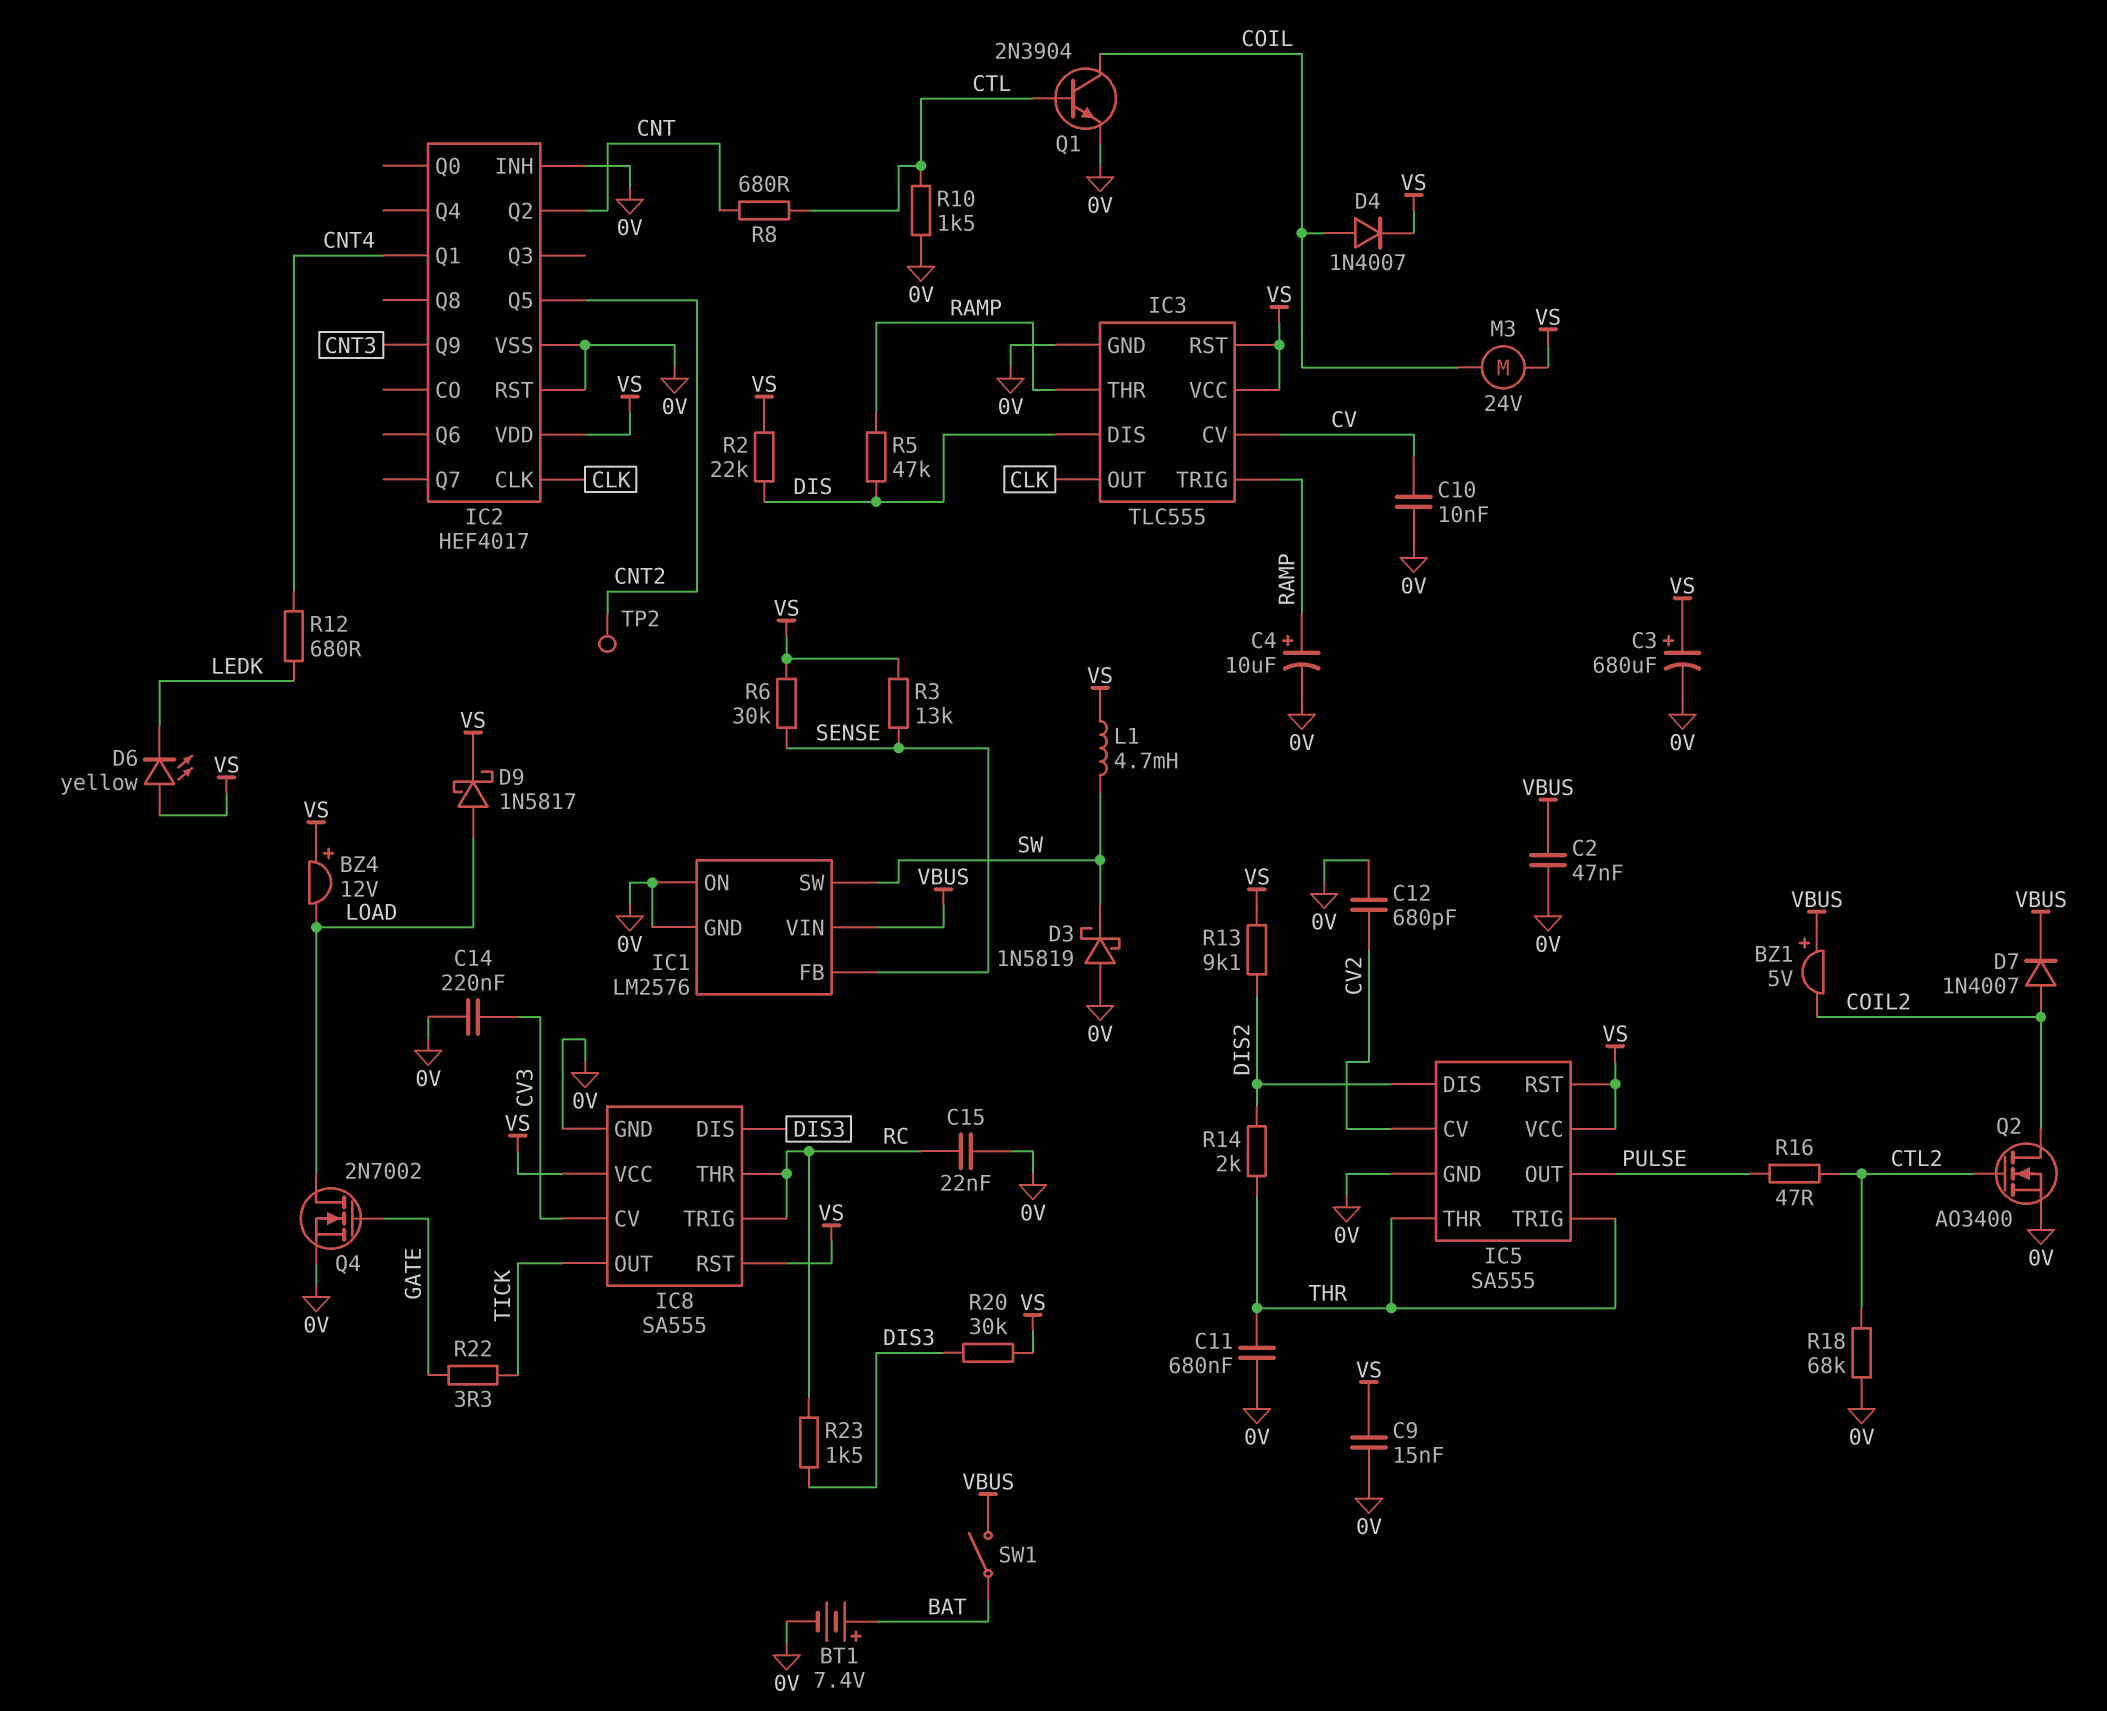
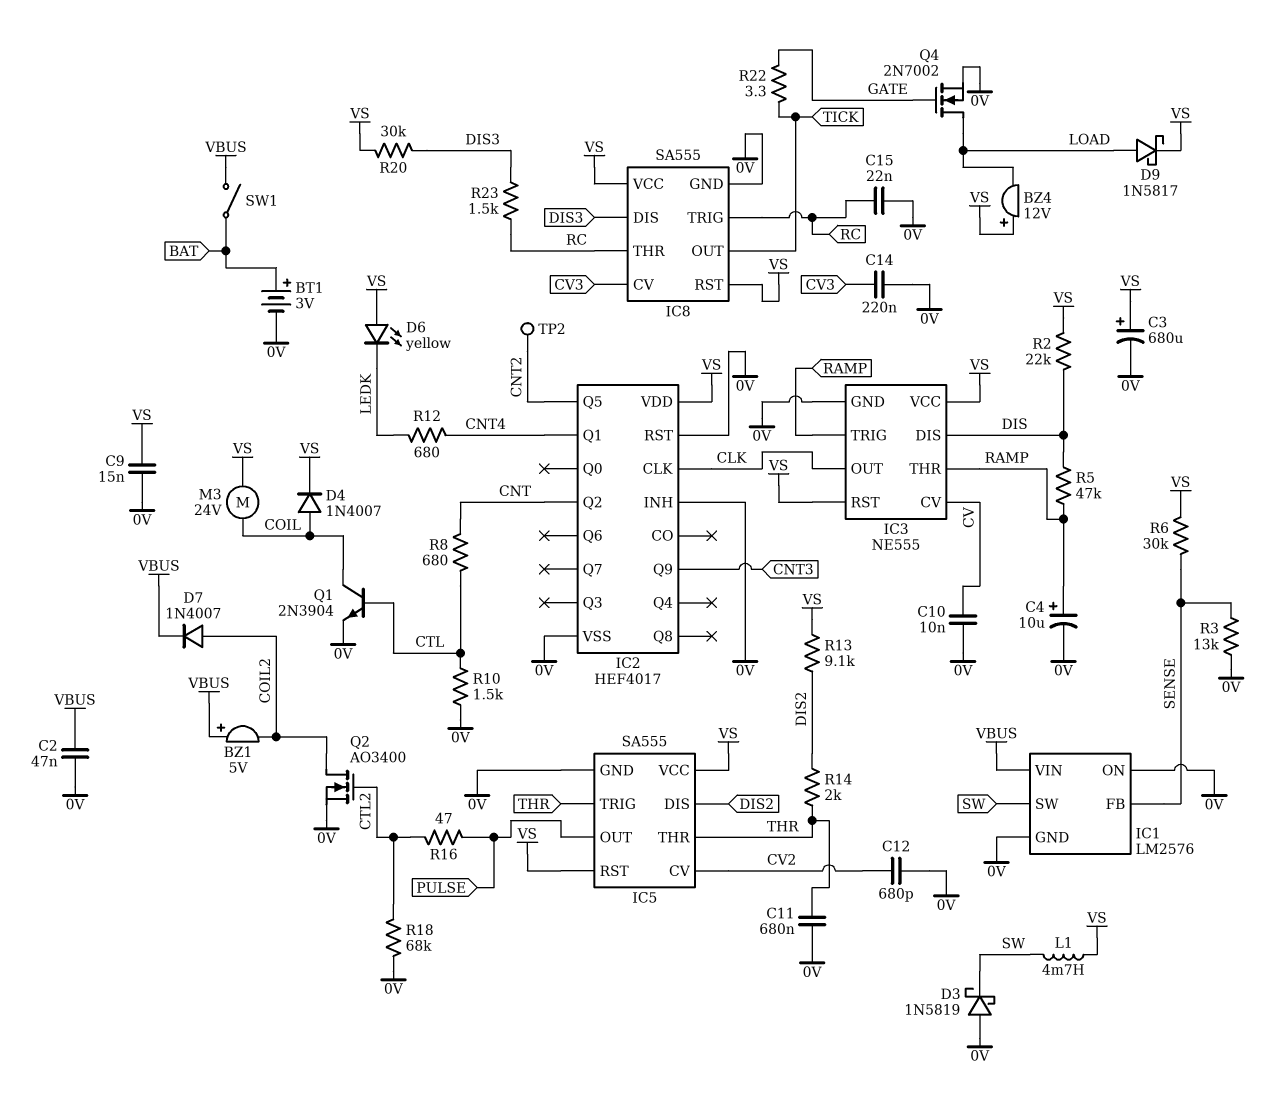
BT1: 7.4V (plus BAT, minus 0V) -> 3V (plus BAT, minus 0V)
IC3: TLC555 -> NE555
R3: 13k (SENSE, VS) -> 13k (0V, SENSE)

